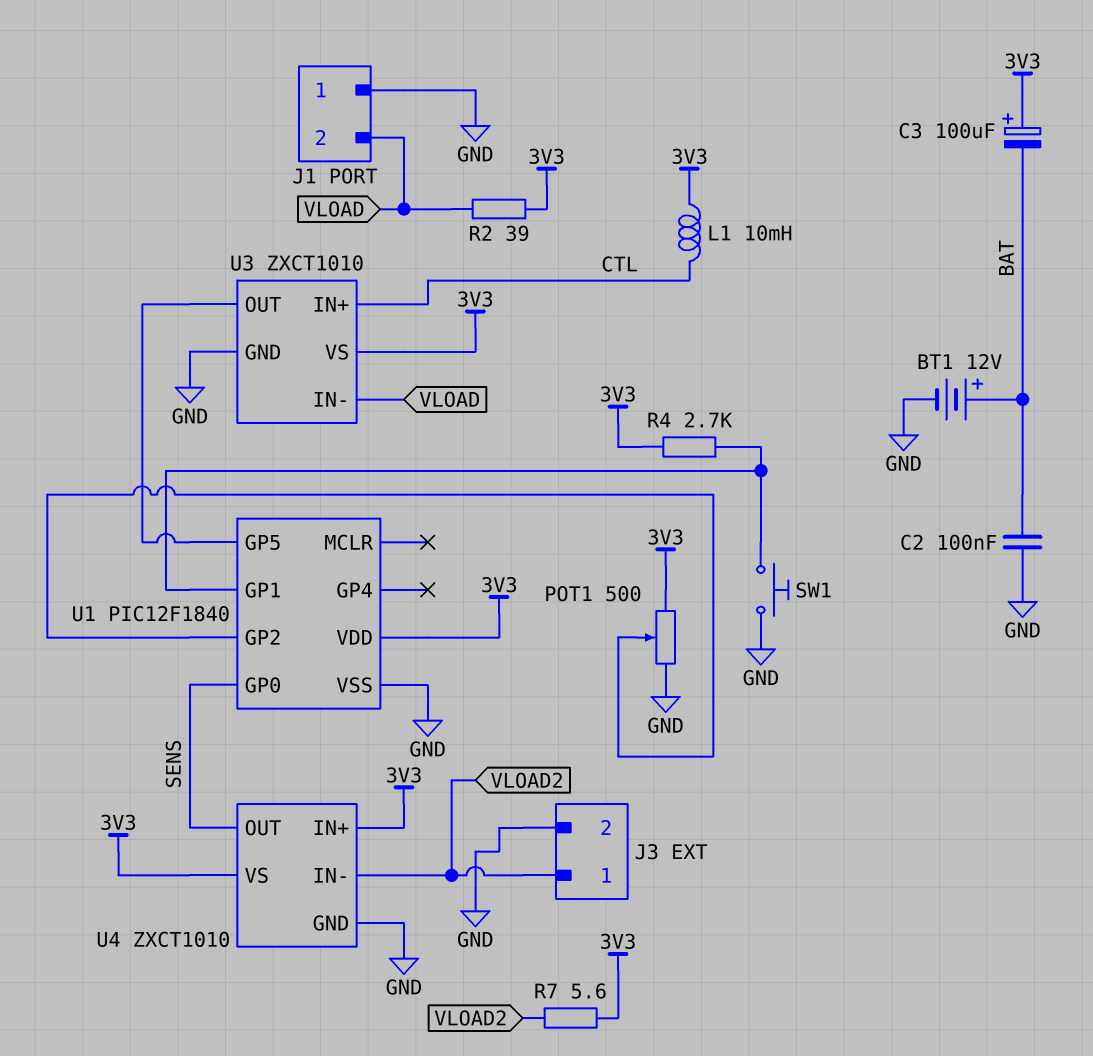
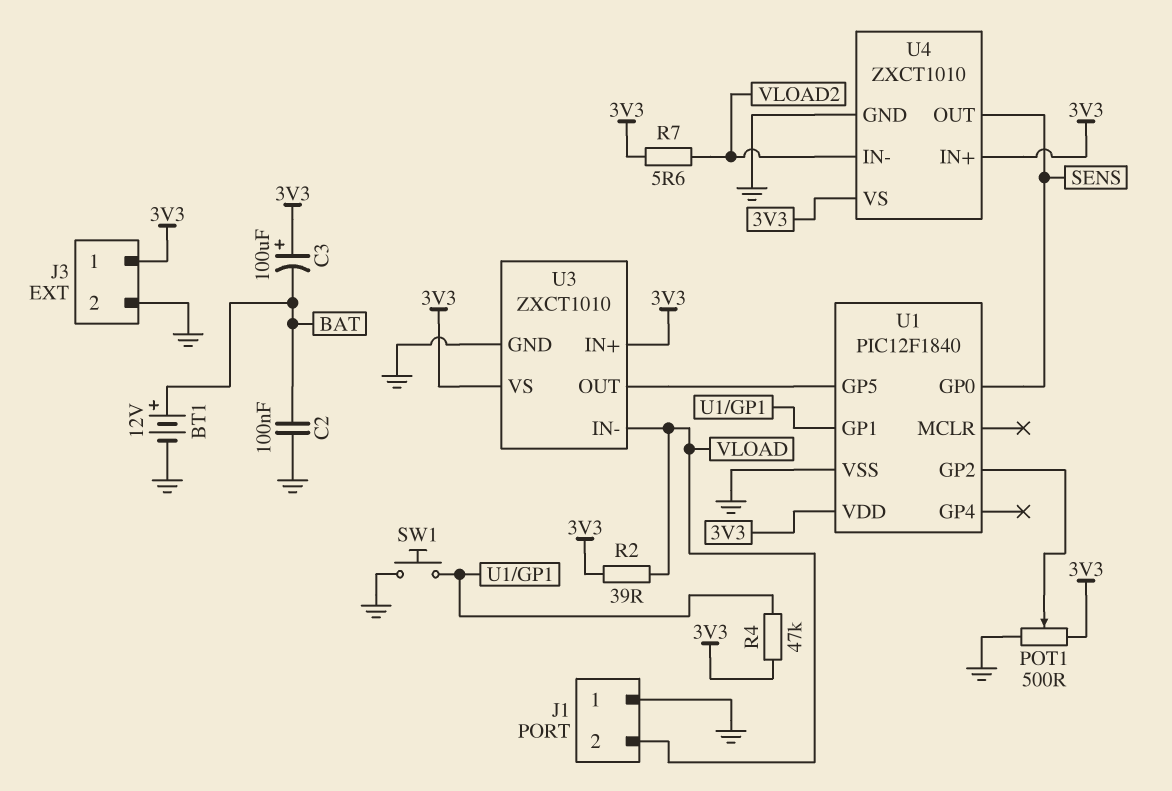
J3 pin 1: VLOAD2 -> 3V3
L1: 10mH (3V3, CTL) -> none
R4: 2.7k (3V3, U1/GP1) -> 47k (3V3, U1/GP1)
U3 pin IN+: CTL -> 3V3

